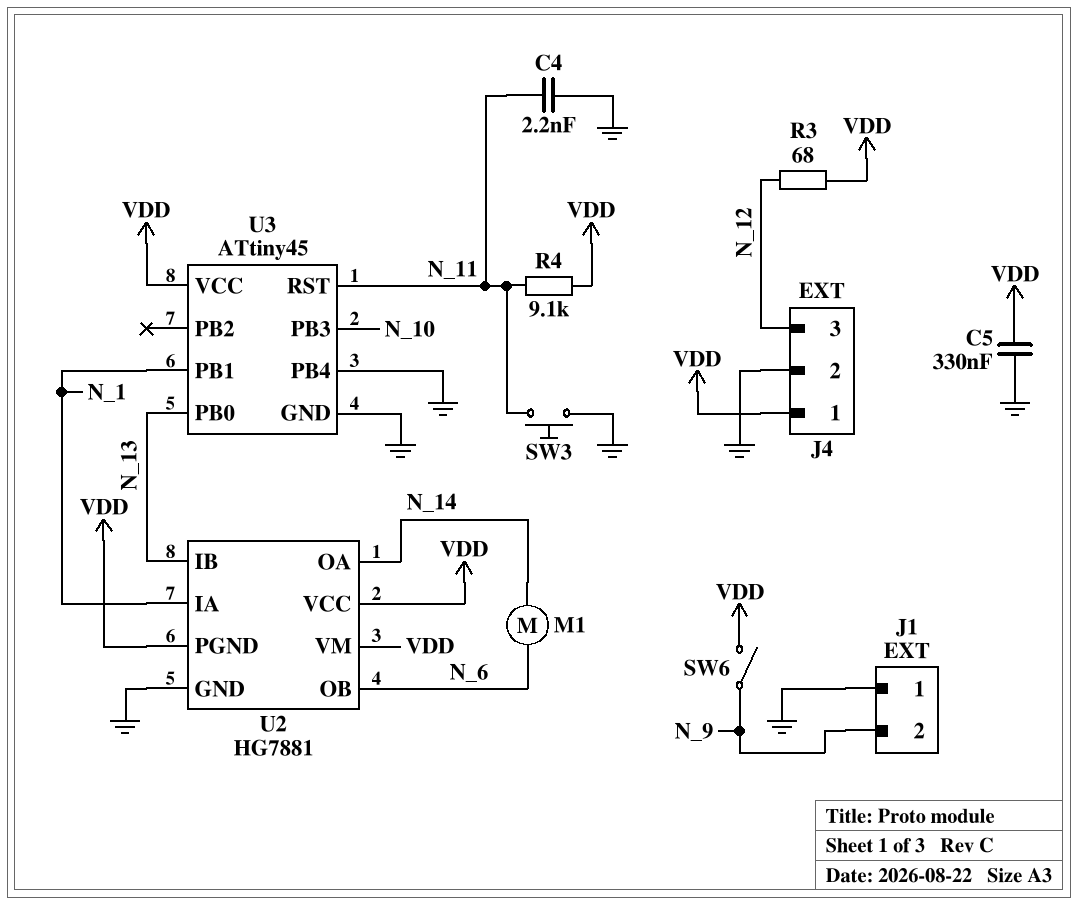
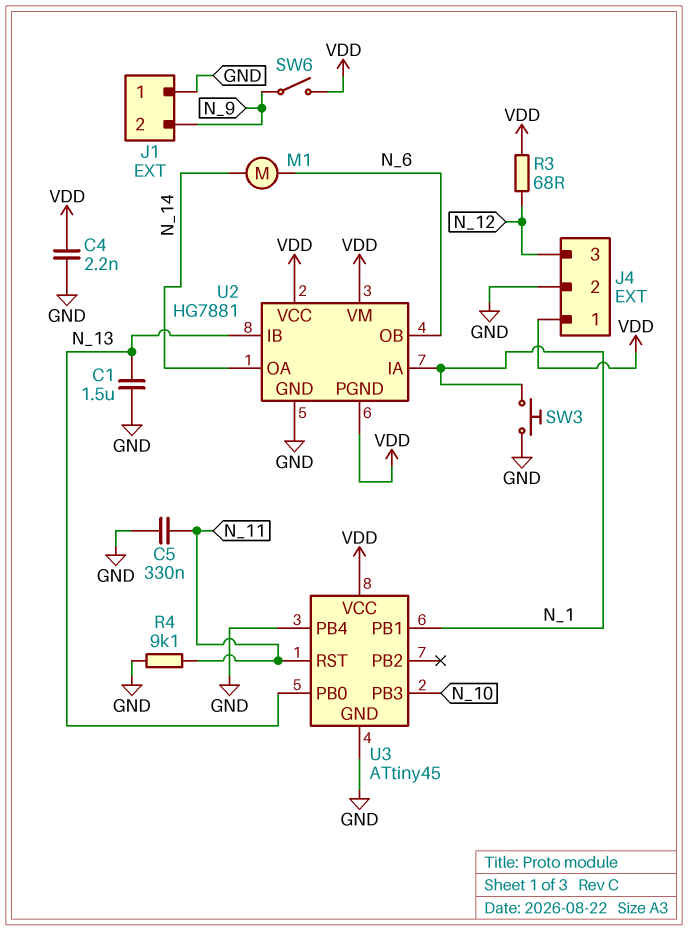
C1: none -> 1.5uF (GND, N_13)
C4: 2.2nF (GND, N_11) -> 2.2nF (GND, VDD)
C5: 330nF (GND, VDD) -> 330nF (GND, N_11)
R4: 9.1k (N_11, VDD) -> 9.1k (GND, N_11)
SW3: button (GND, N_11) -> button (GND, N_1)

